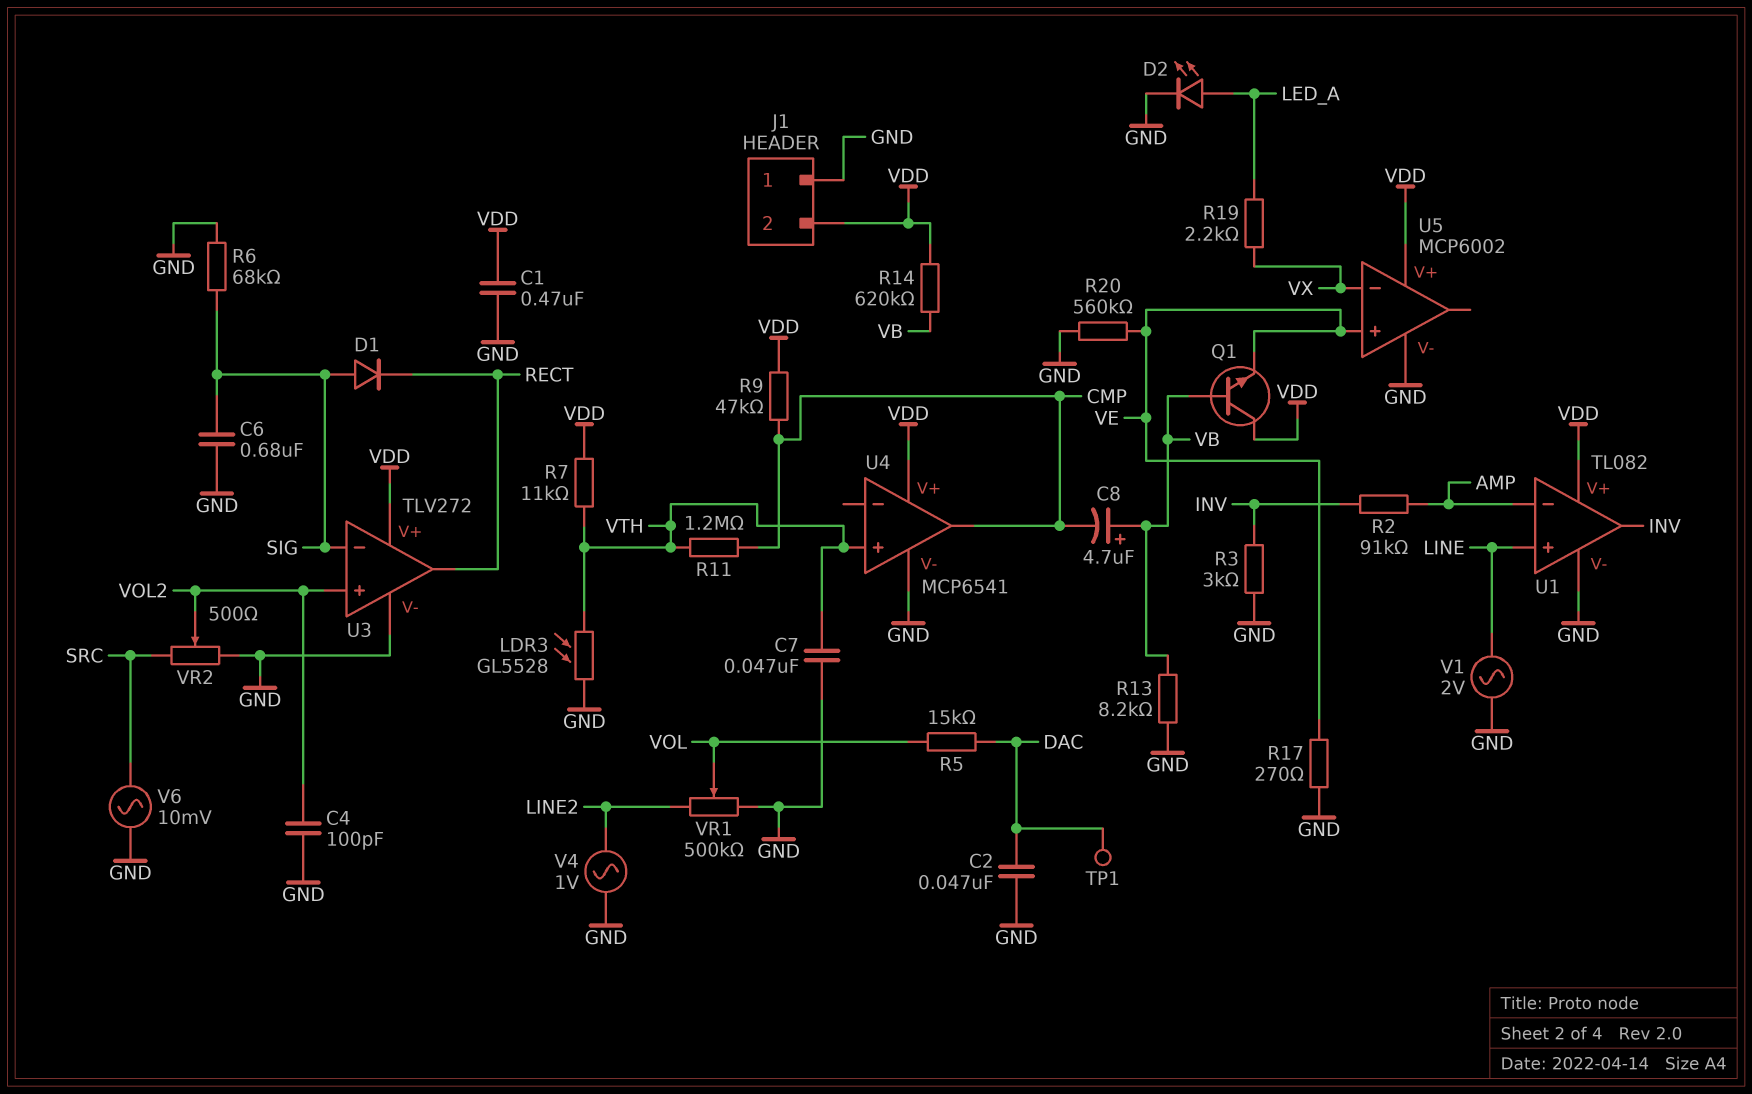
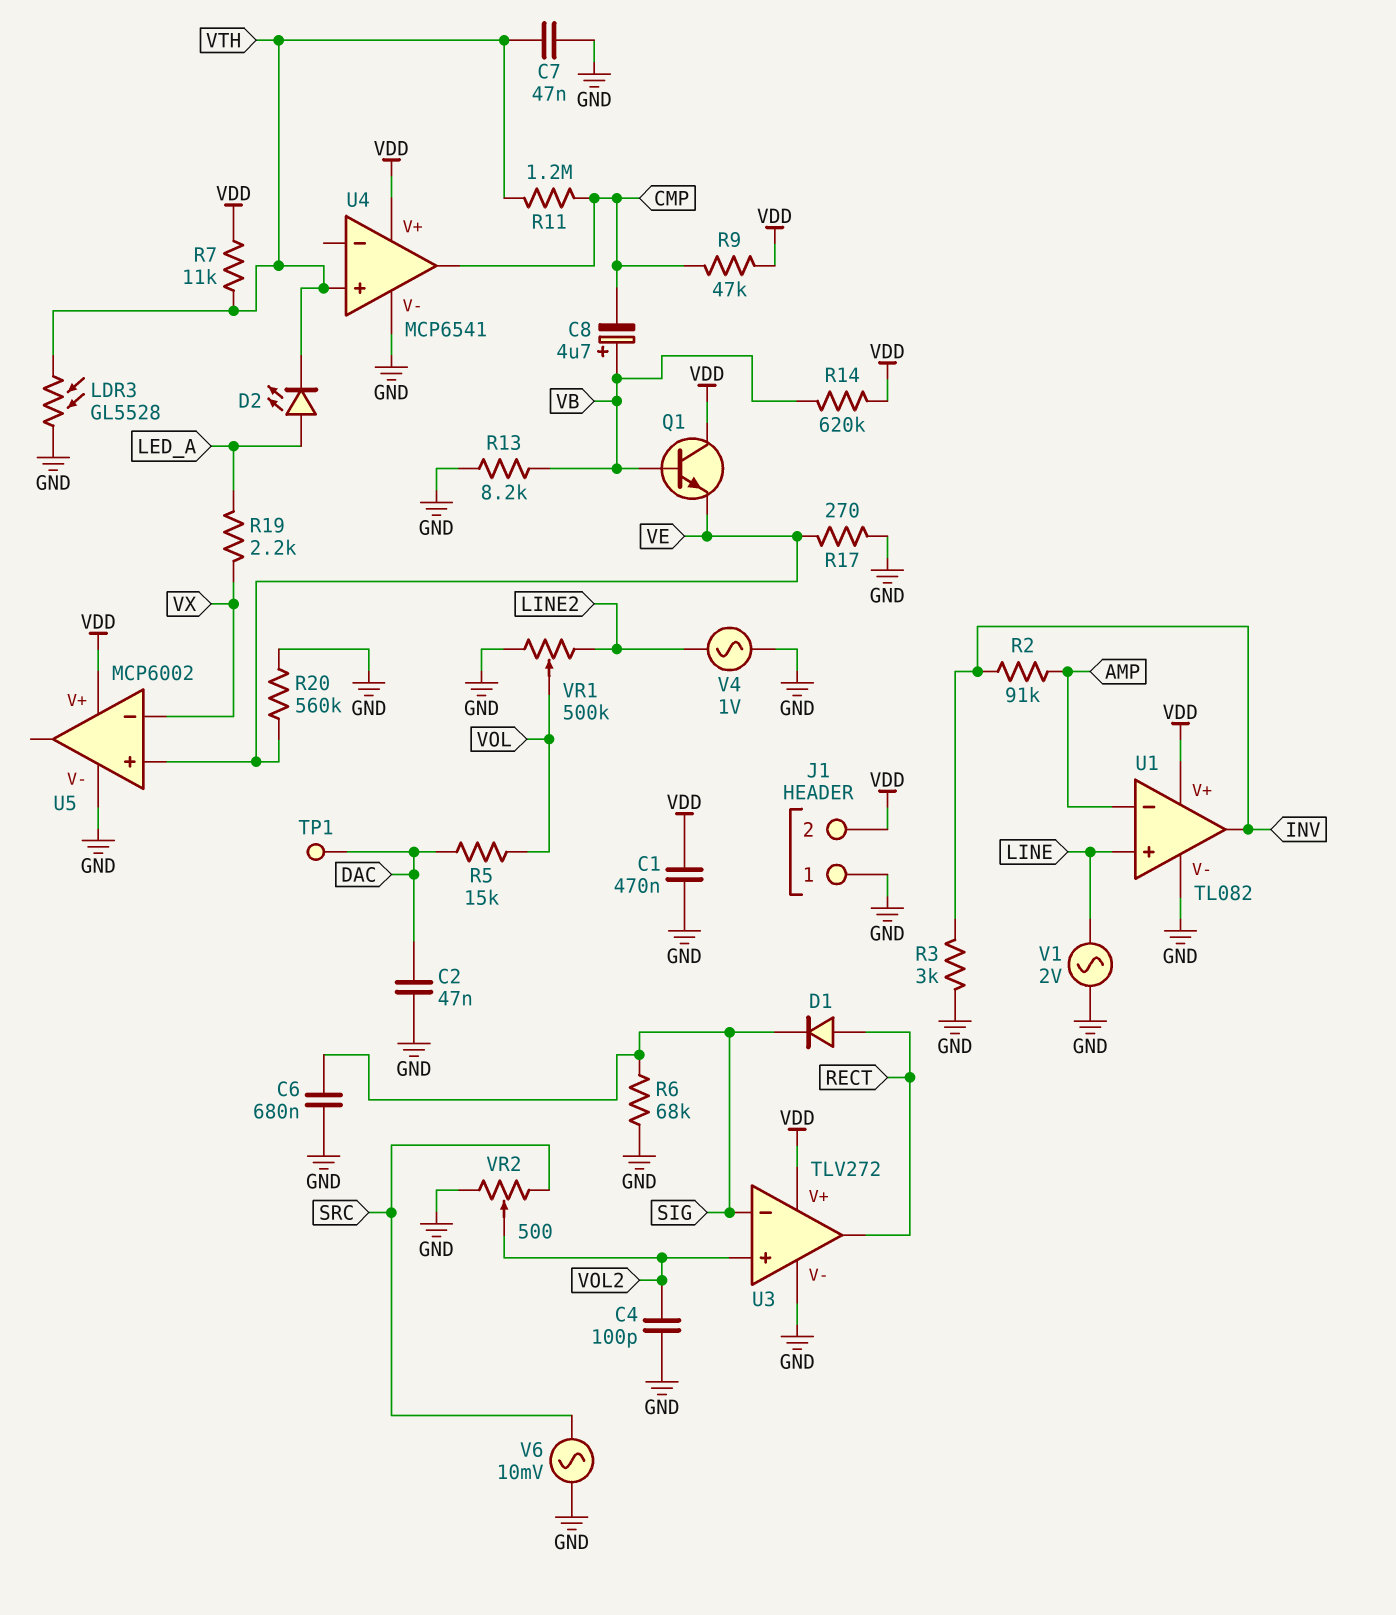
D1: diode (A SIG, K RECT) -> diode (A RECT, K SIG)
D2: LED (A LED_A, K GND) -> LED (A LED_A, K VTH)

